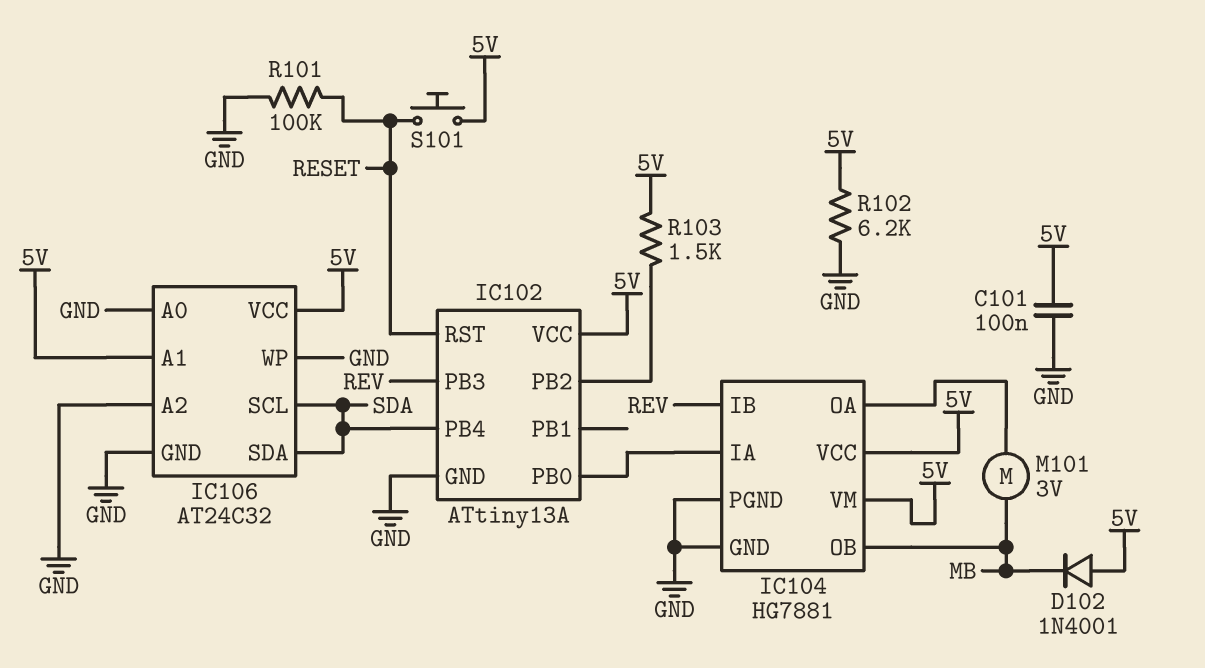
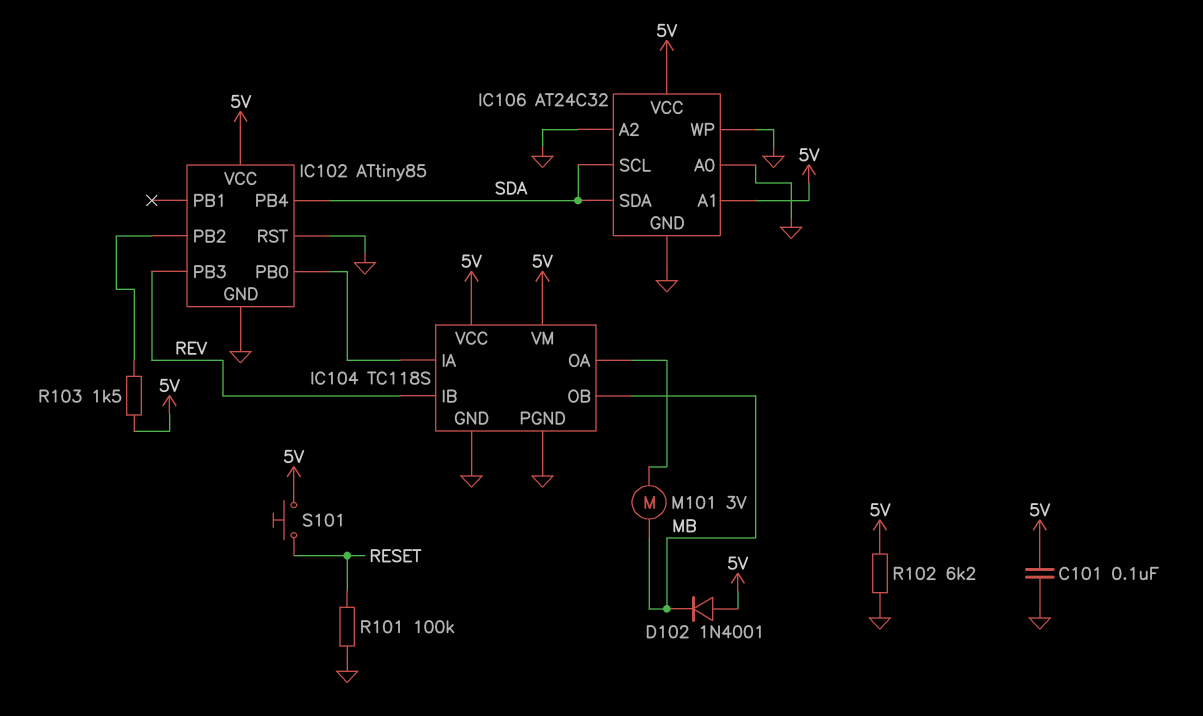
IC102: ATtiny13A -> ATtiny85
IC102 pin RST: RESET -> GND
IC104: HG7881 -> TC118S

